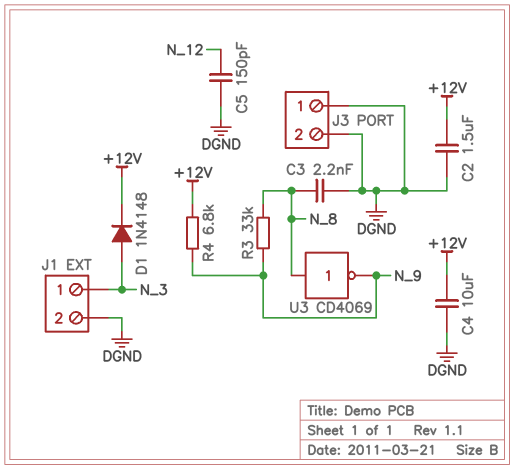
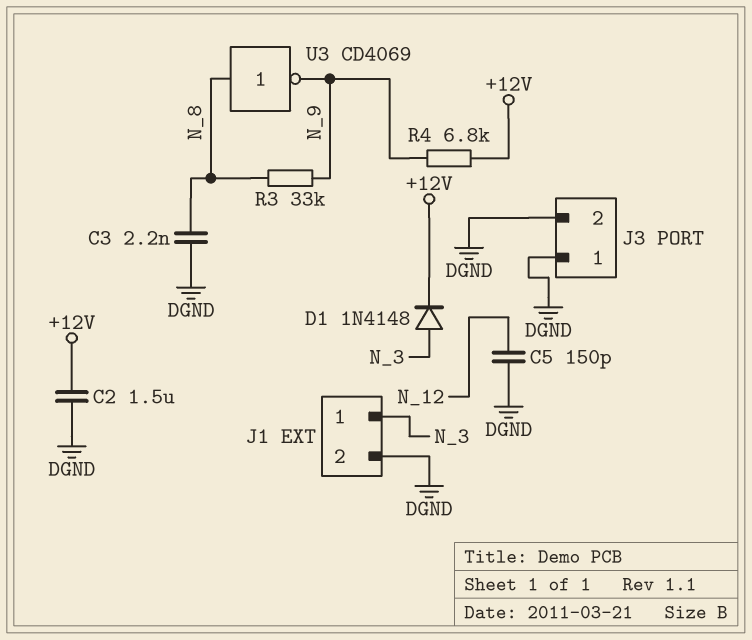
C4: 10uF (+12V, DGND) -> none

